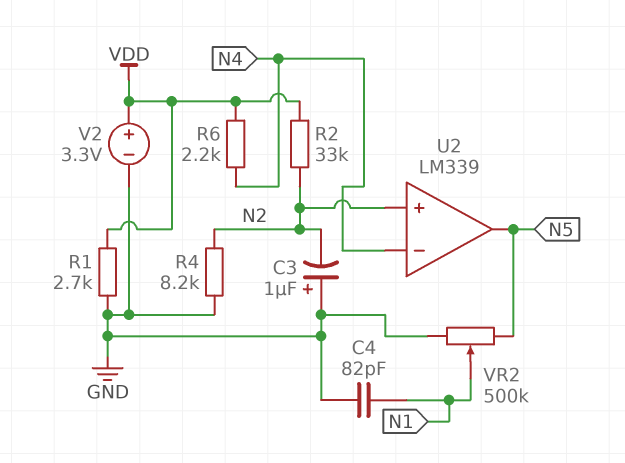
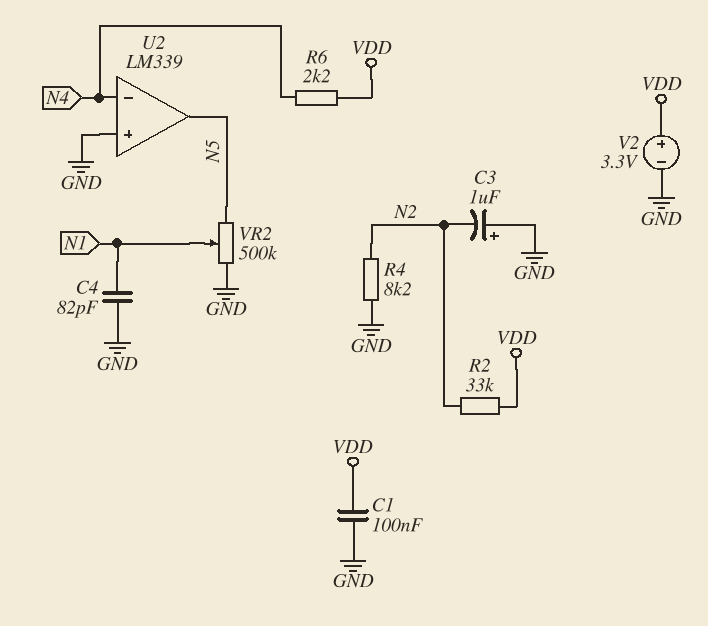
C1: none -> 100nF (GND, VDD)
R1: 2.7k (GND, VDD) -> none
U2 pin in+: N2 -> GND

